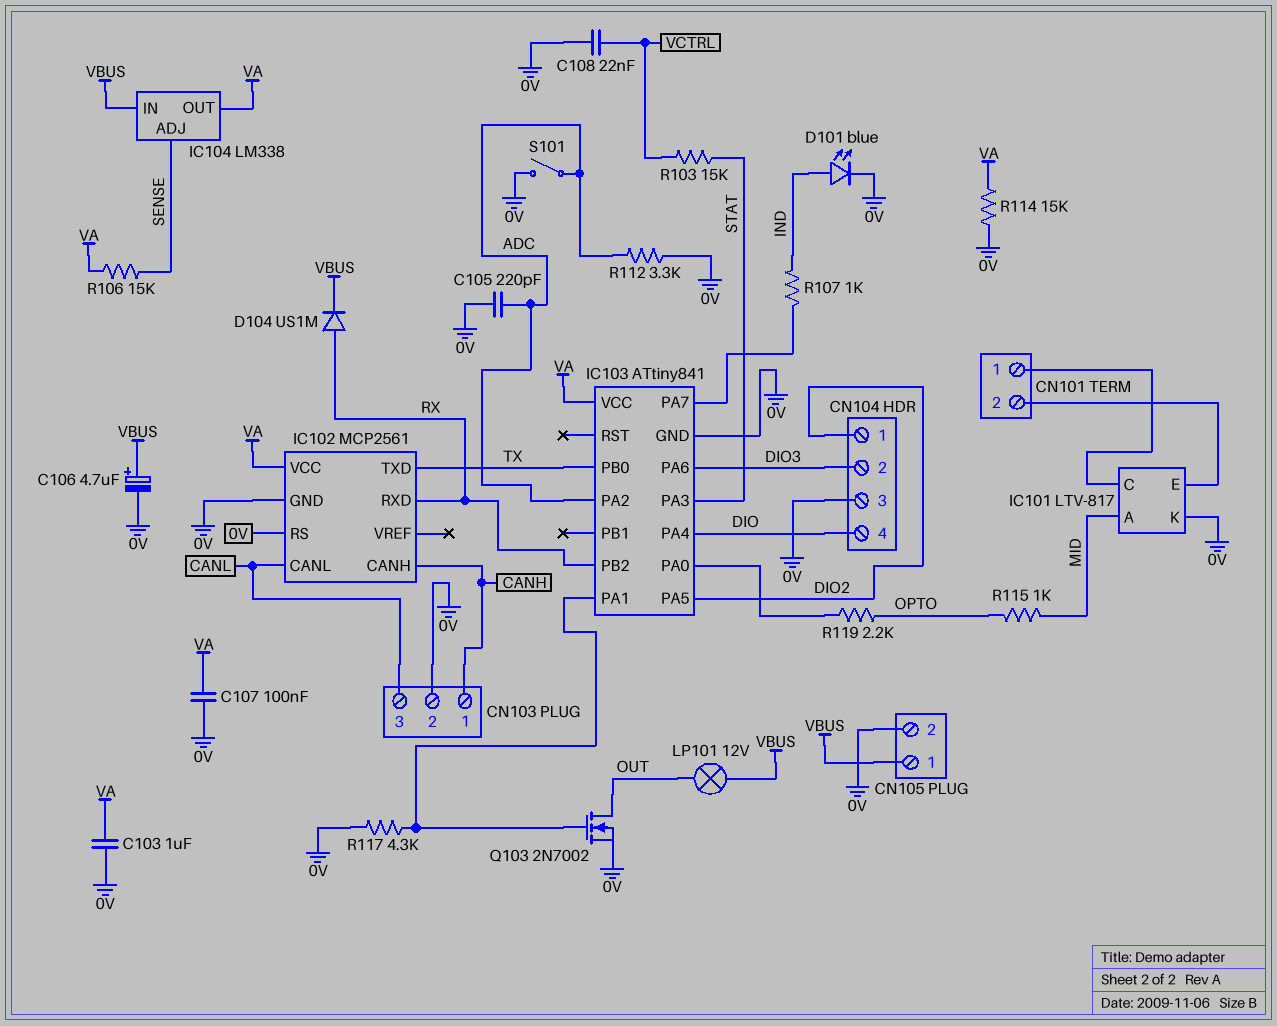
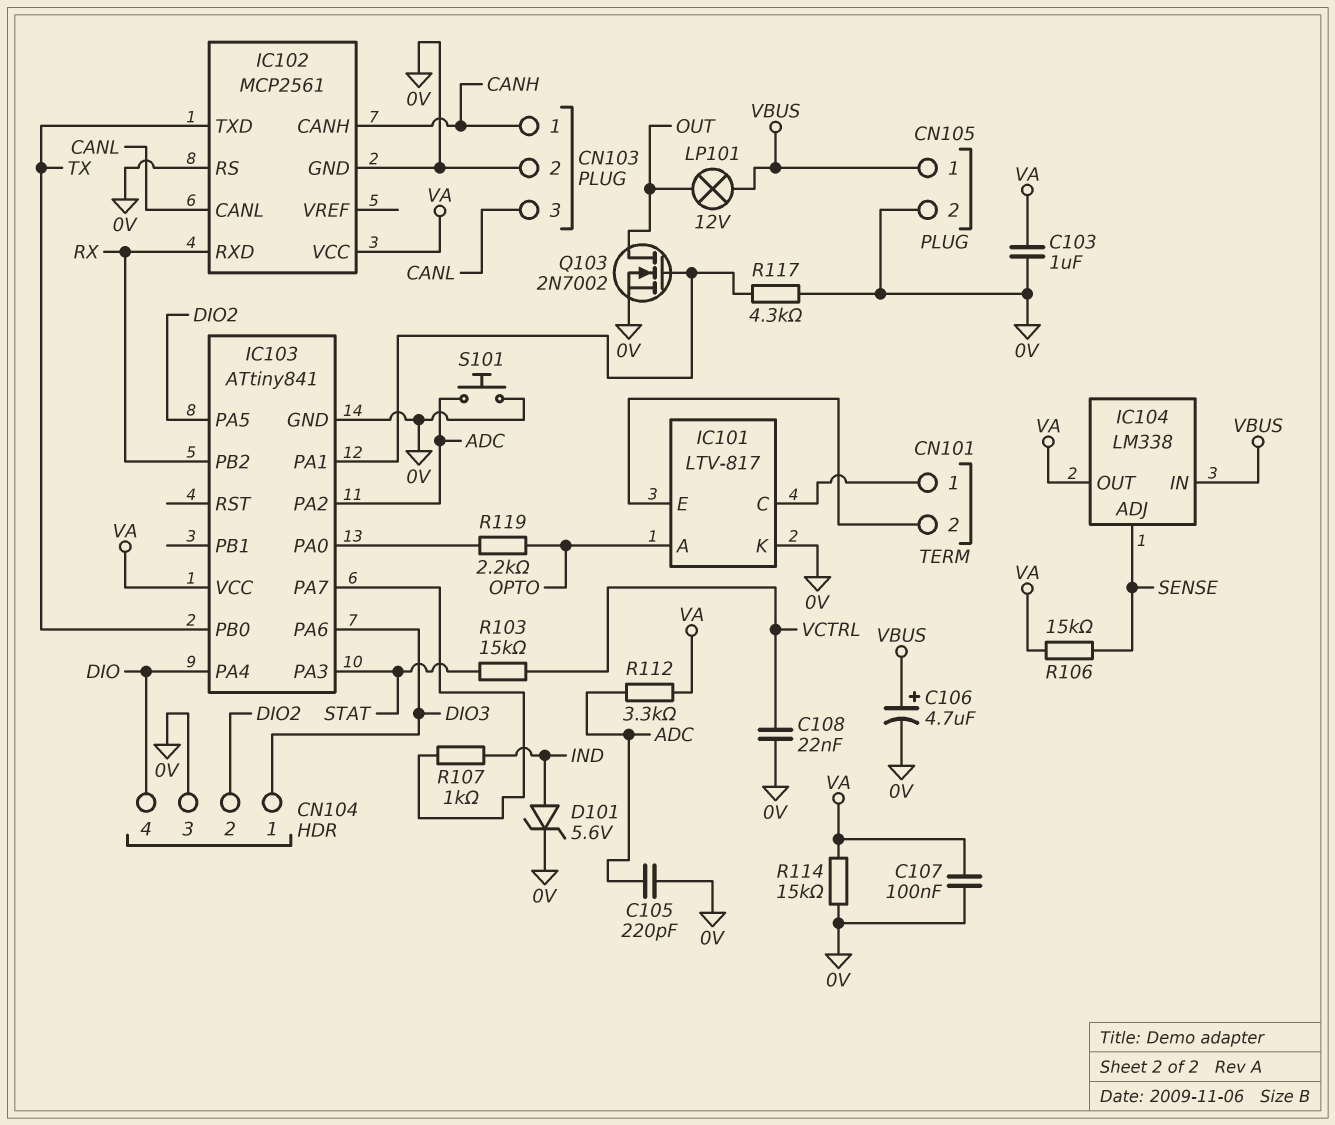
CN104 pin 1: DIO2 -> DIO3
CN104 pin 2: DIO3 -> DIO2
D101: LED blue (A IND, K 0V) -> zener 5.6V (A IND, K 0V)
D104: diode US1M (A RX, K VBUS) -> none
IC101 pin A: MID -> OPTO
R112: 3.3k (0V, ADC) -> 3.3k (ADC, VA)
R115: 1k (MID, OPTO) -> none
S101: switch (0V, ADC) -> button (0V, ADC)

